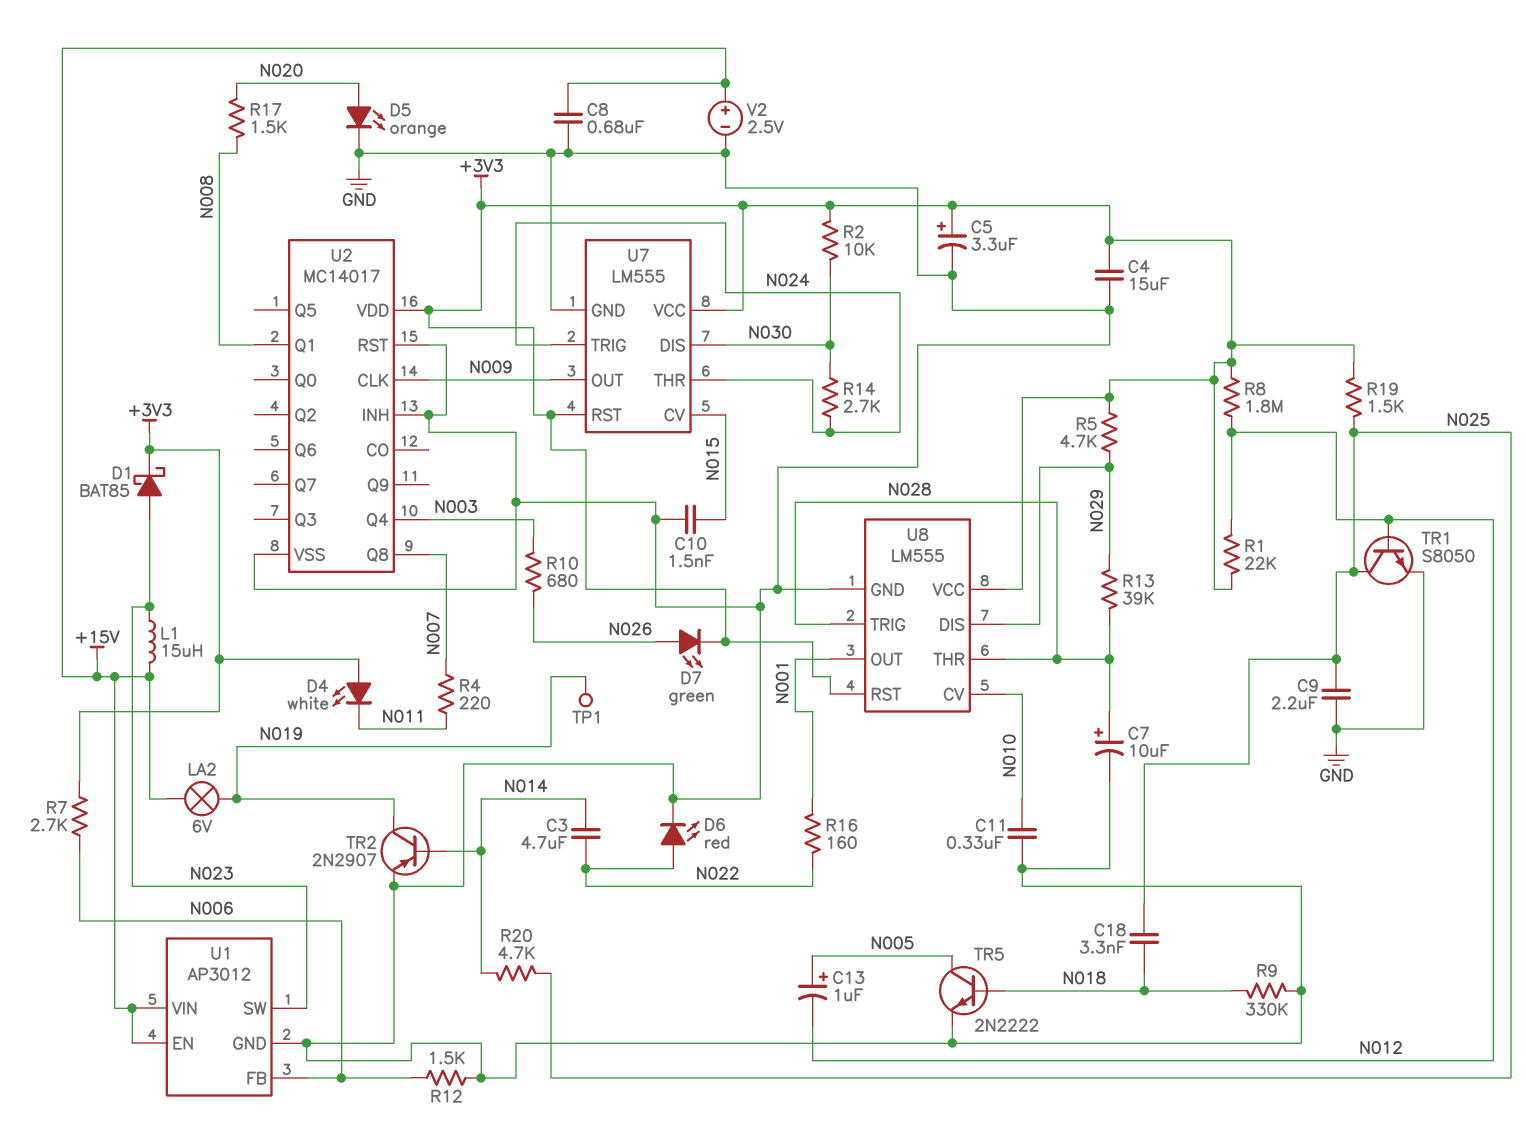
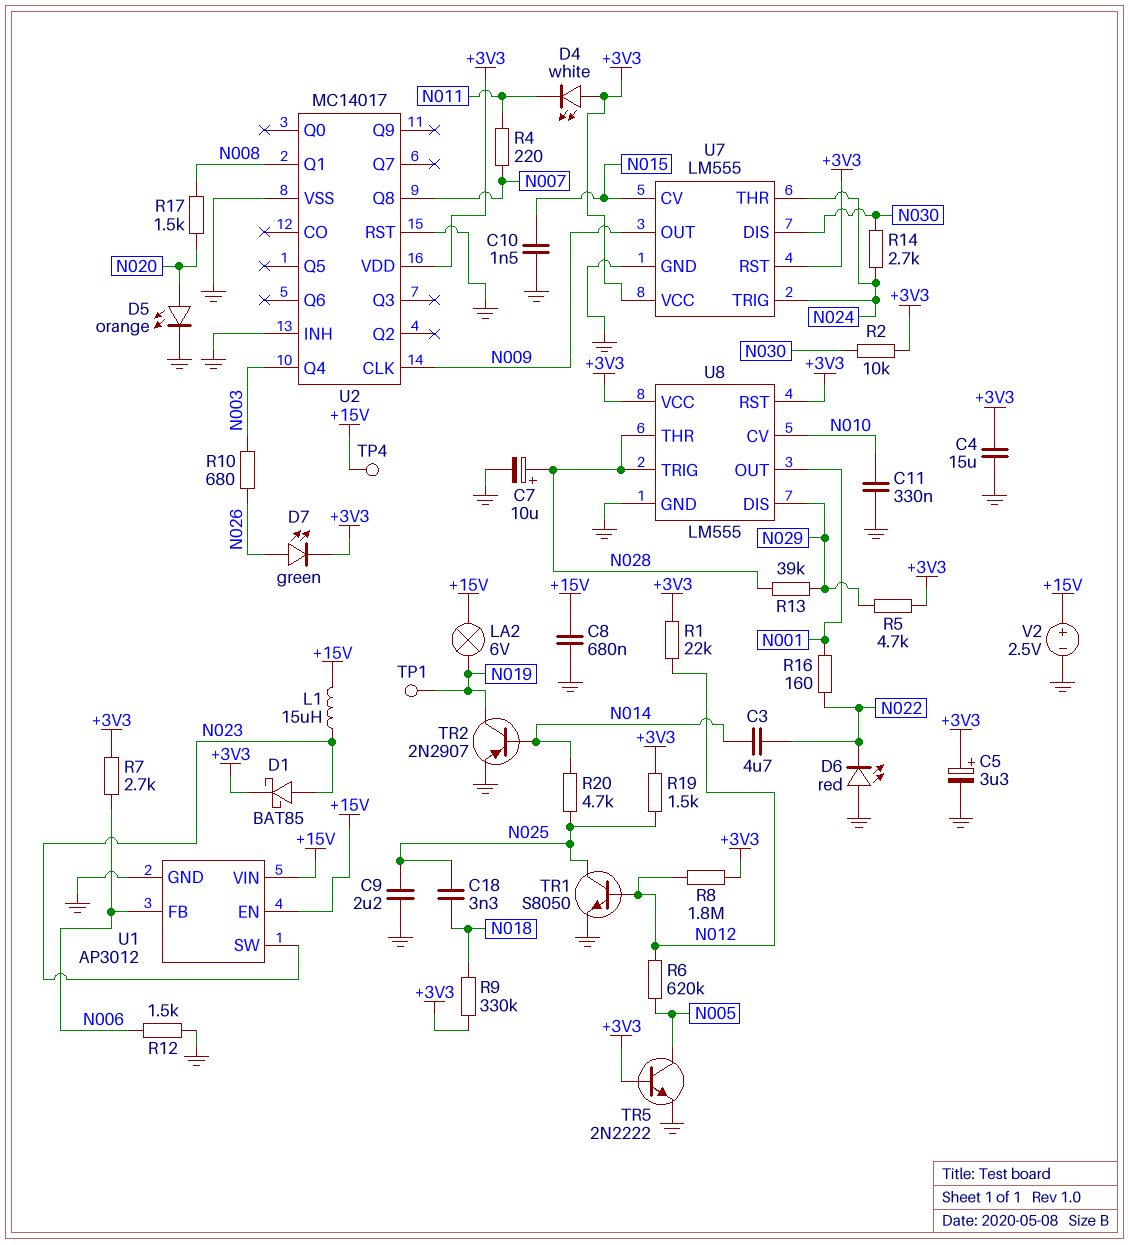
C13: 1uF (plus N005, minus N012) -> none
D6: LED red (A N022, K GND) -> LED red (A GND, K N022)
R6: none -> 620k (N005, N012)
R9: 330k (GND, N018) -> 330k (+3V3, N018)
TP4: none -> test point (+15V)
TR5: NPN 2N2222 (B N018, C N005, E GND) -> NPN 2N2222 (B +3V3, C N005, E GND)

